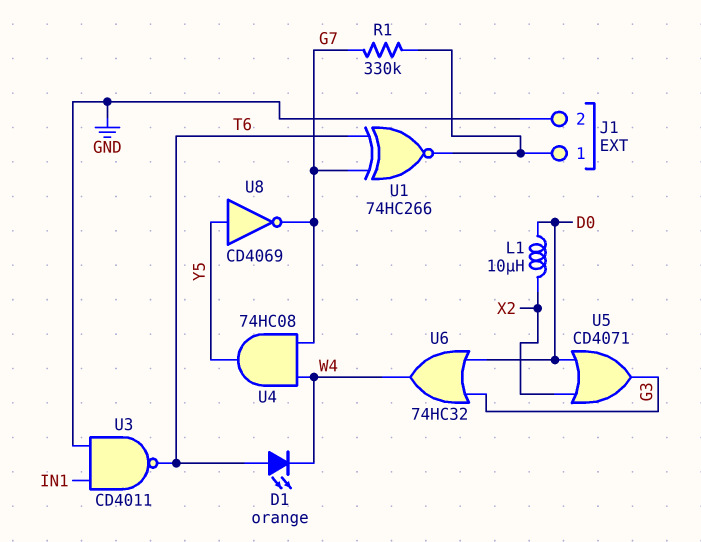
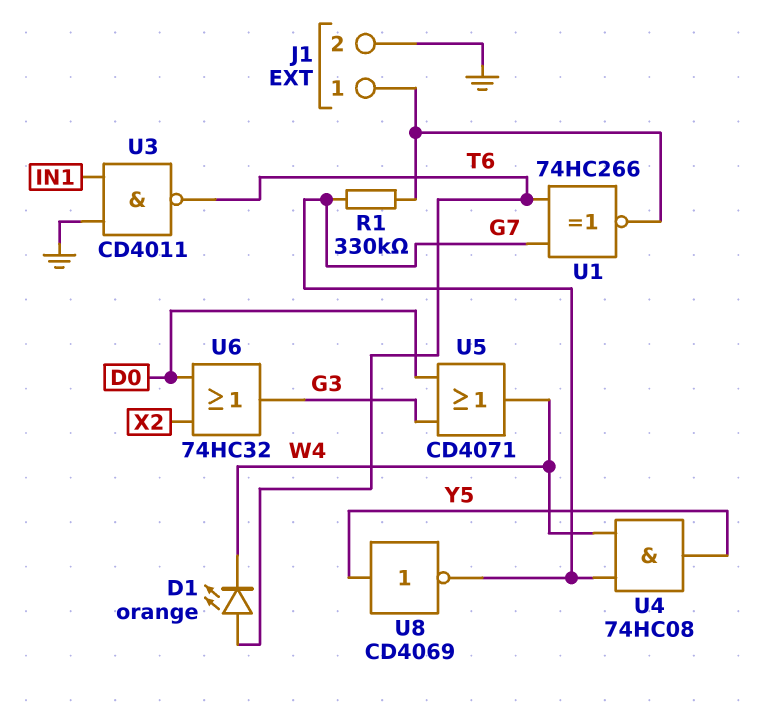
L1: 10uH (D0, X2) -> none
U5: OR CD4071 (in D0, in X2, out G3) -> OR CD4071 (in D0, in G3, out W4)
U6: OR 74HC32 (in D0, in G3, out W4) -> OR 74HC32 (in D0, in X2, out G3)

